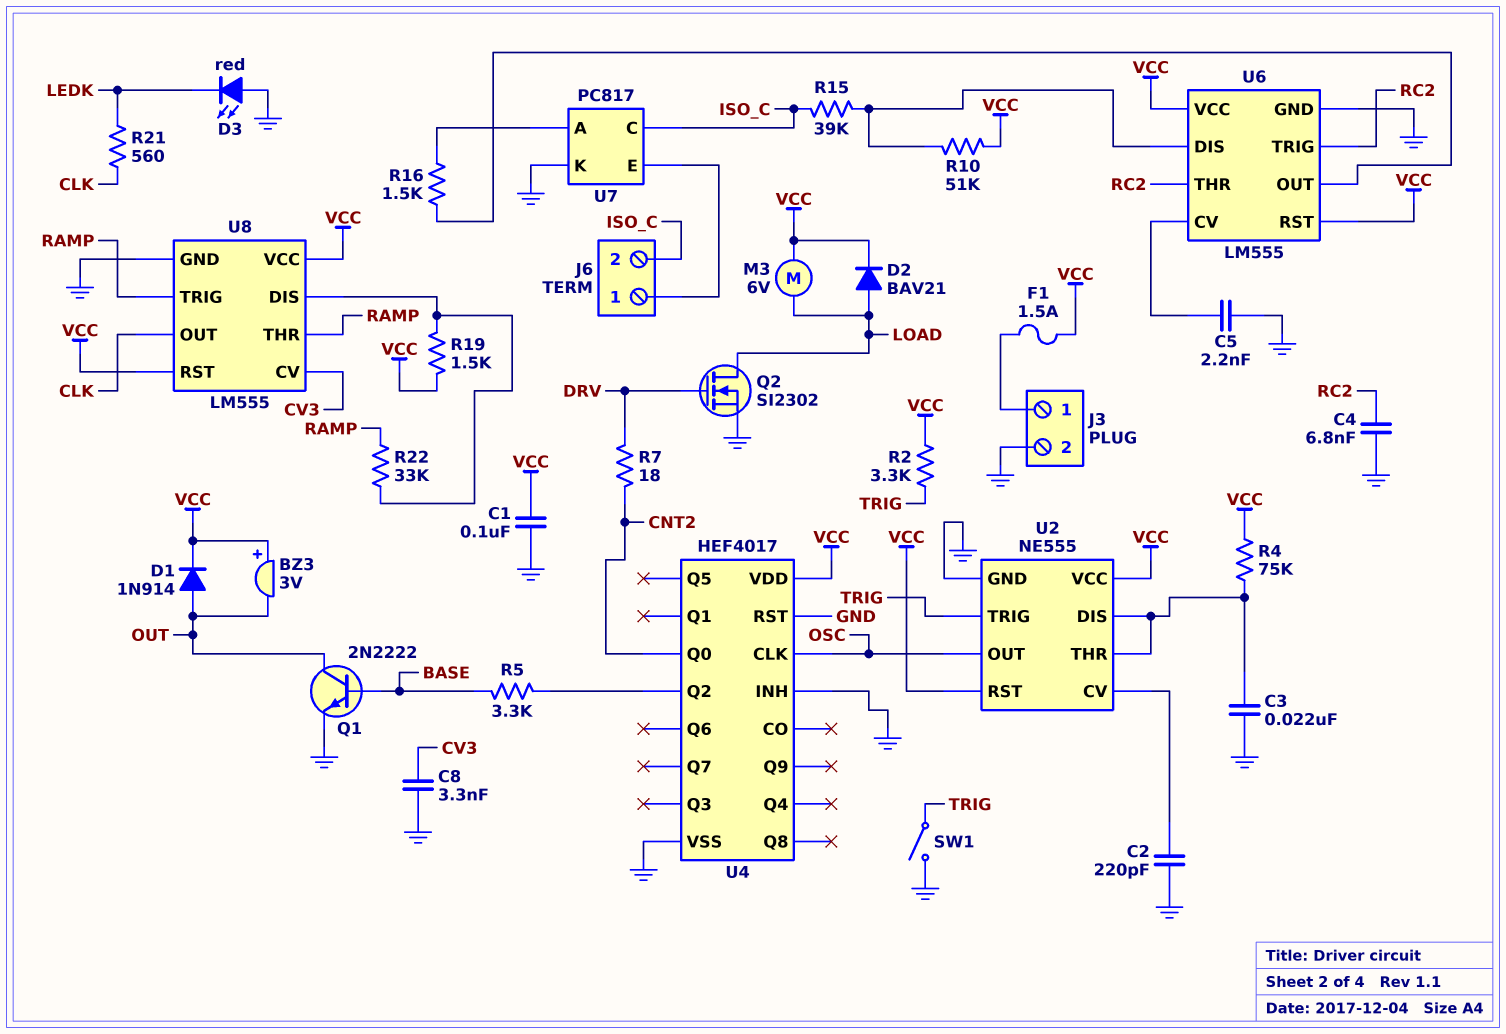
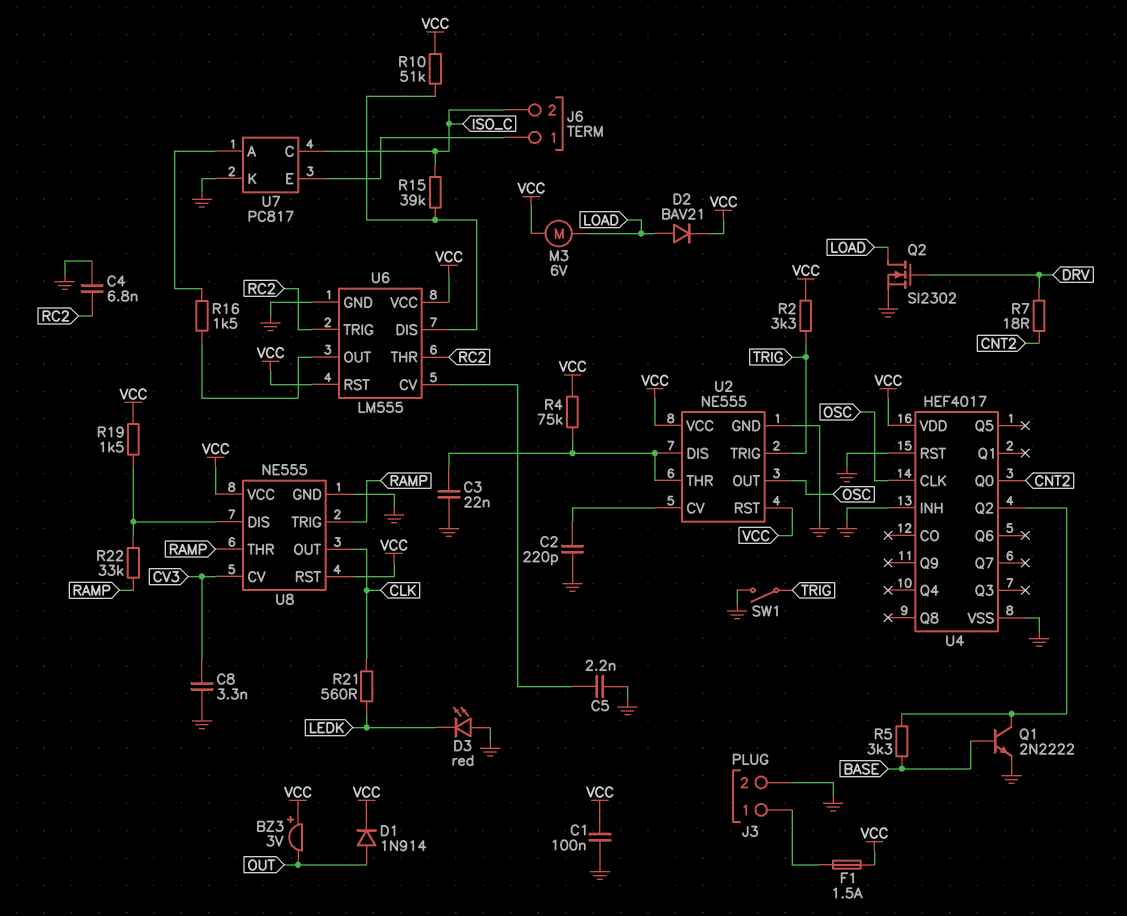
Q1: NPN 2N2222 (B BASE, C OUT, E GND) -> NPN 2N2222 (B BASE, C U4/Q2, E GND)
U8: LM555 -> NE555

